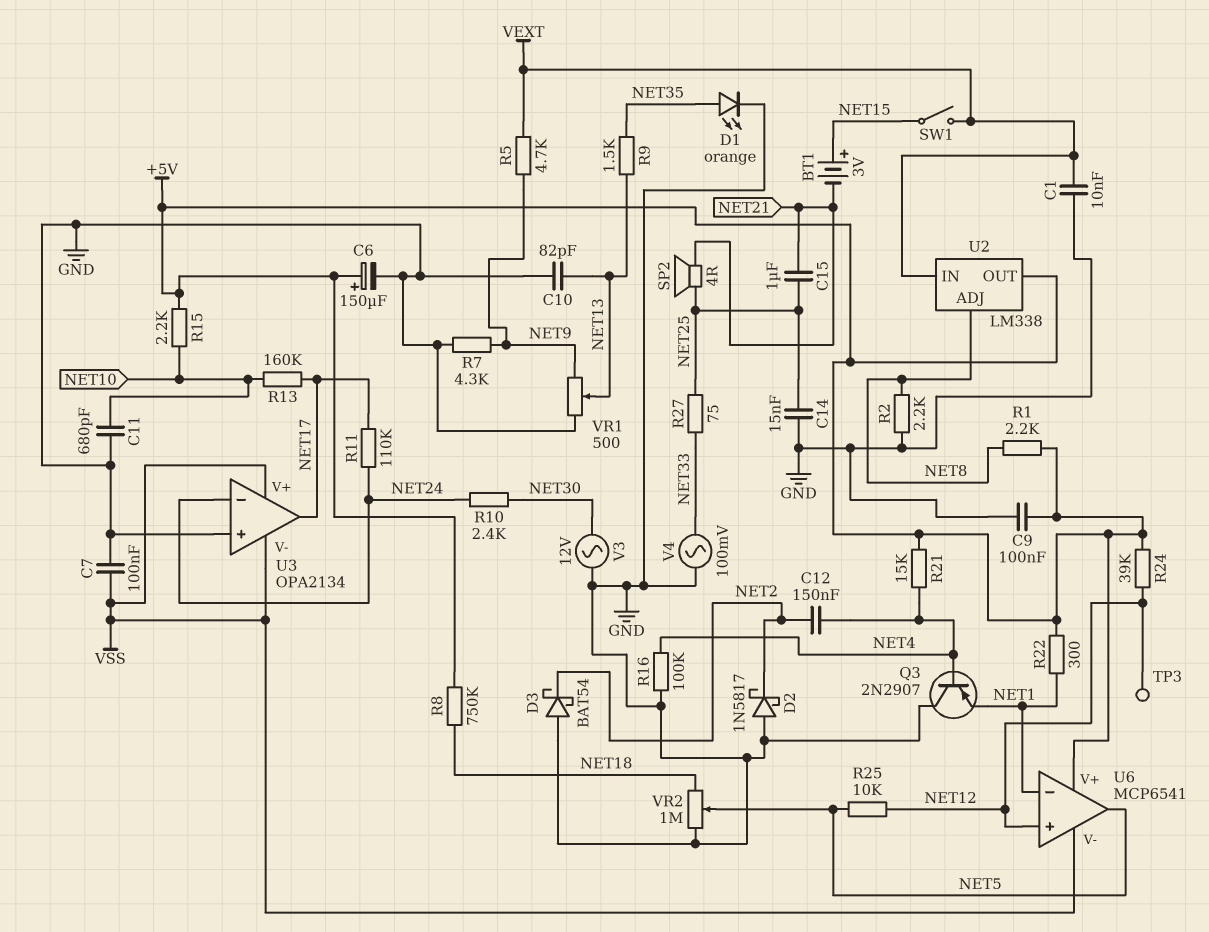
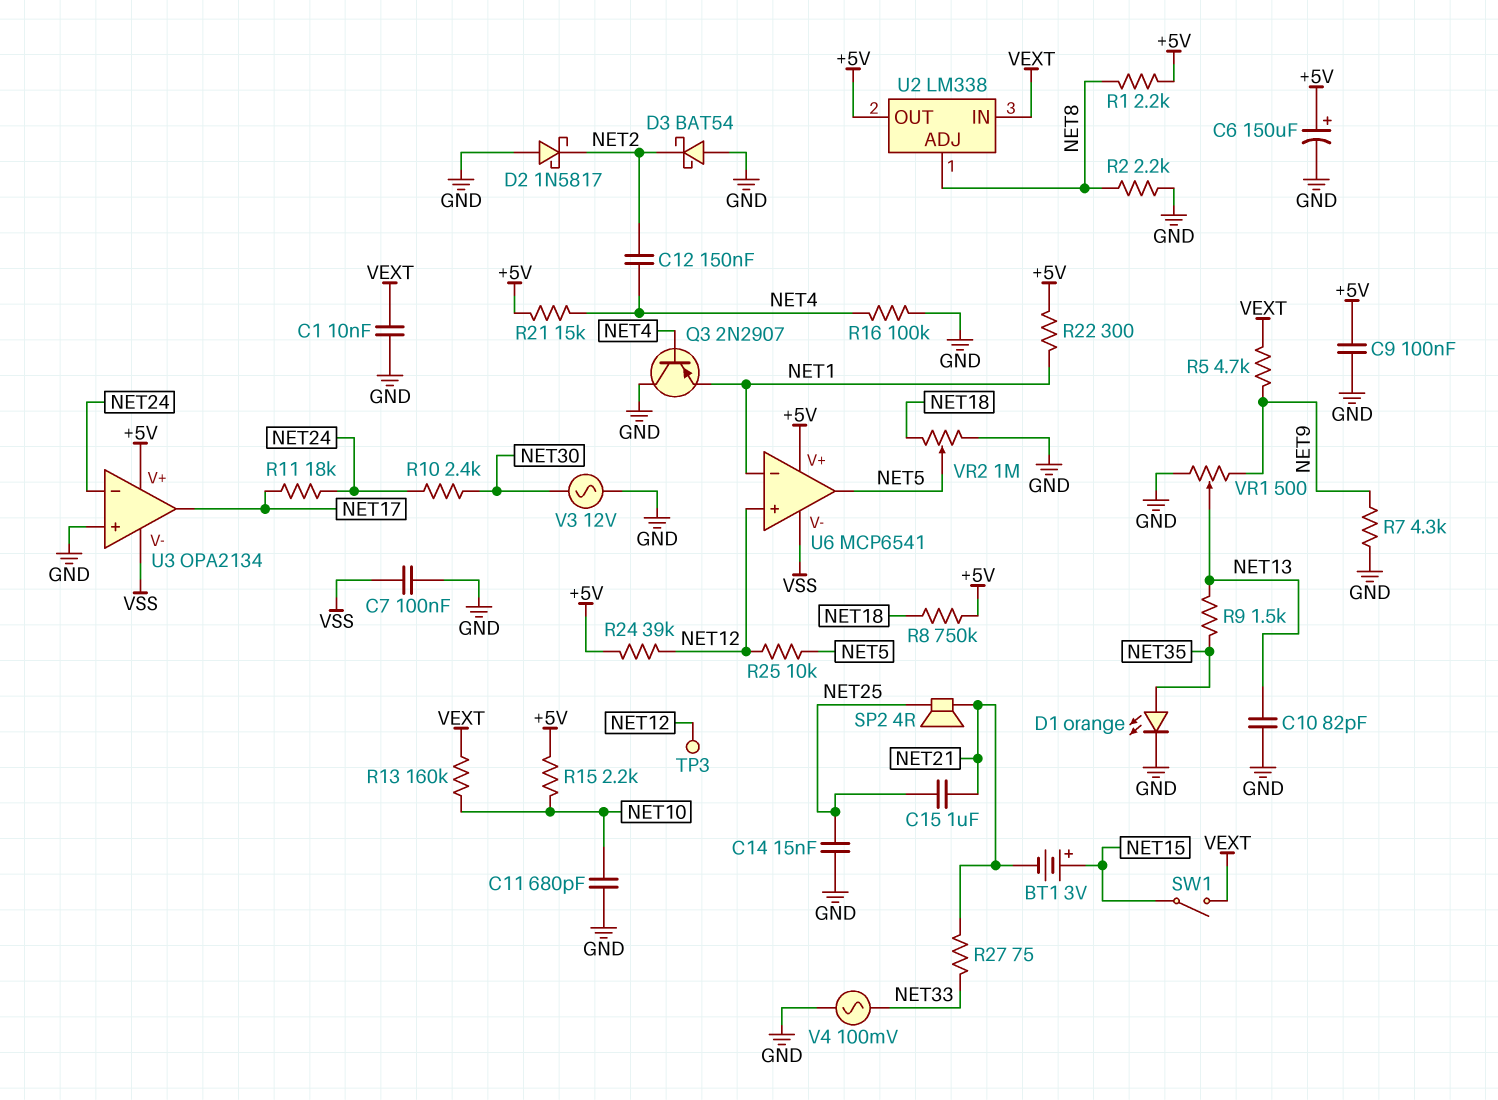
R11: 110k (NET17, NET24) -> 18k (NET17, NET24)
R13: 160k (NET10, NET17) -> 160k (NET10, VEXT)
R27: 75 (NET25, NET33) -> 75 (NET21, NET33)
U3 pin V+: VSS -> +5V

